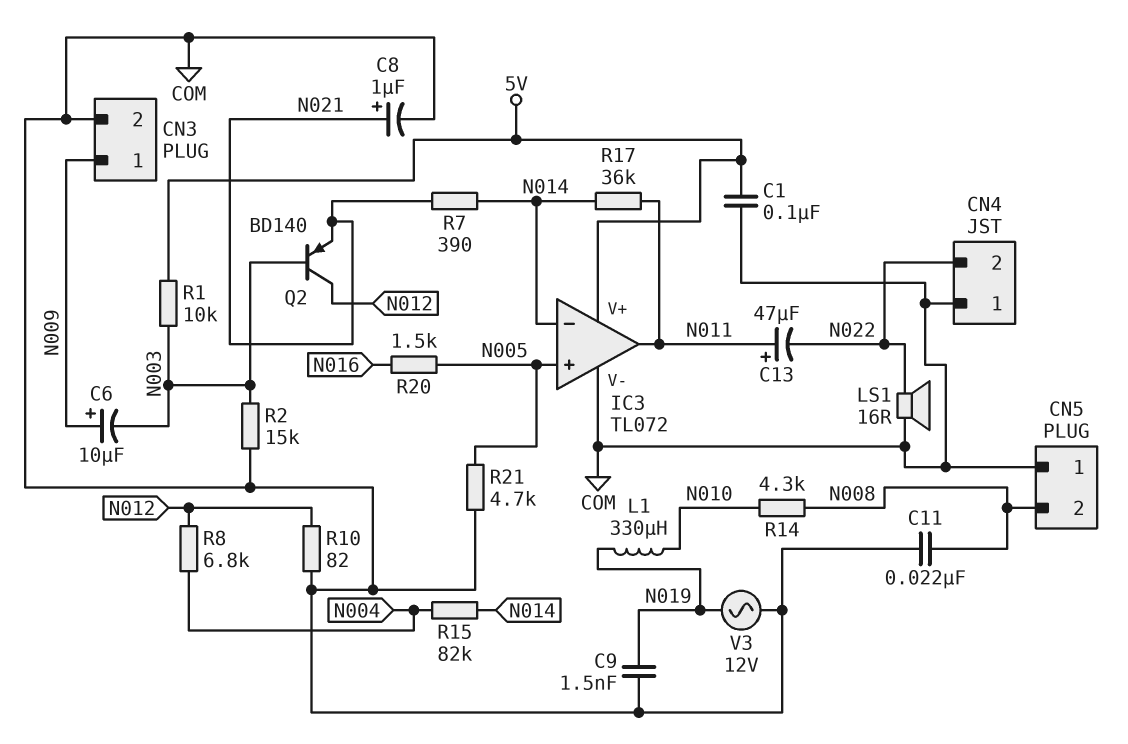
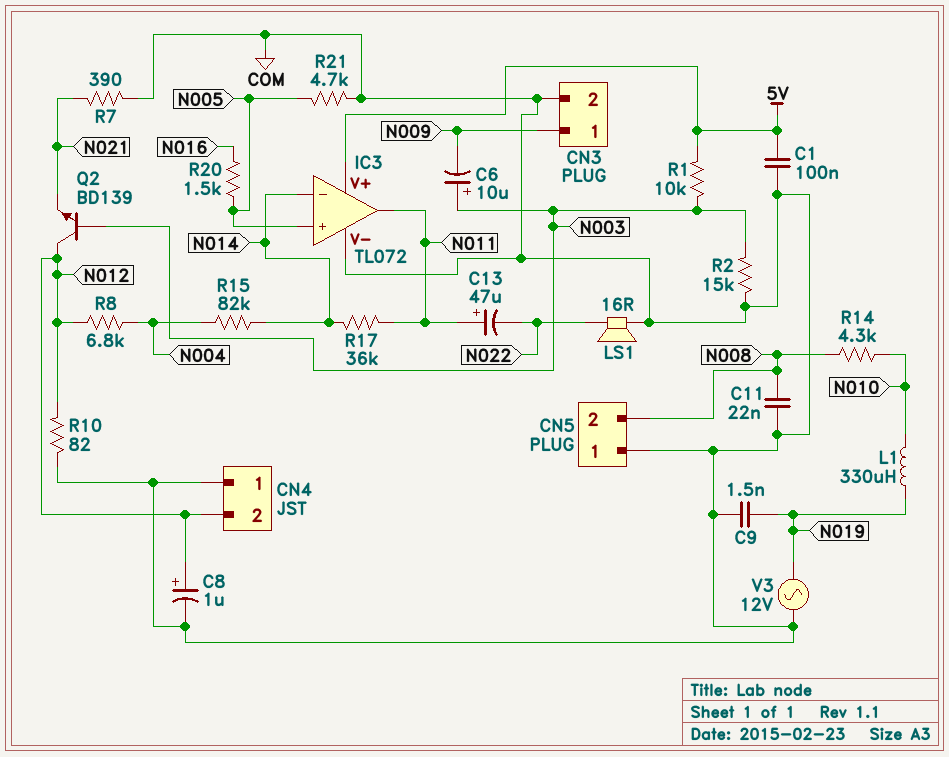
C6: 10uF (plus N009, minus N003) -> 10uF (plus N003, minus N009)
C8: 1uF (plus N021, minus COM) -> 1uF (plus N012, minus COM)
CN4 pin 2: N022 -> N012
Q2: PNP BD140 (B N003, C N012, E N021) -> NPN BD139 (B N003, C N012, E N021)
R7: 390 (N014, N021) -> 390 (COM, N021)

